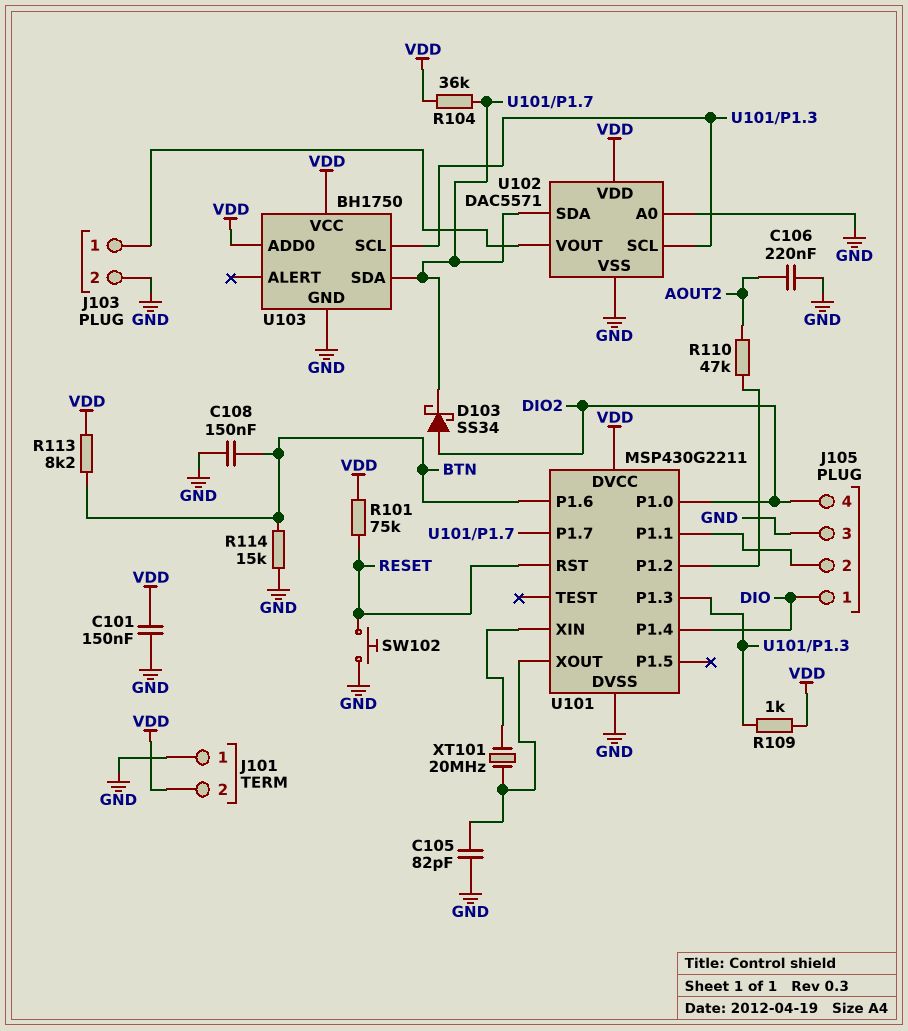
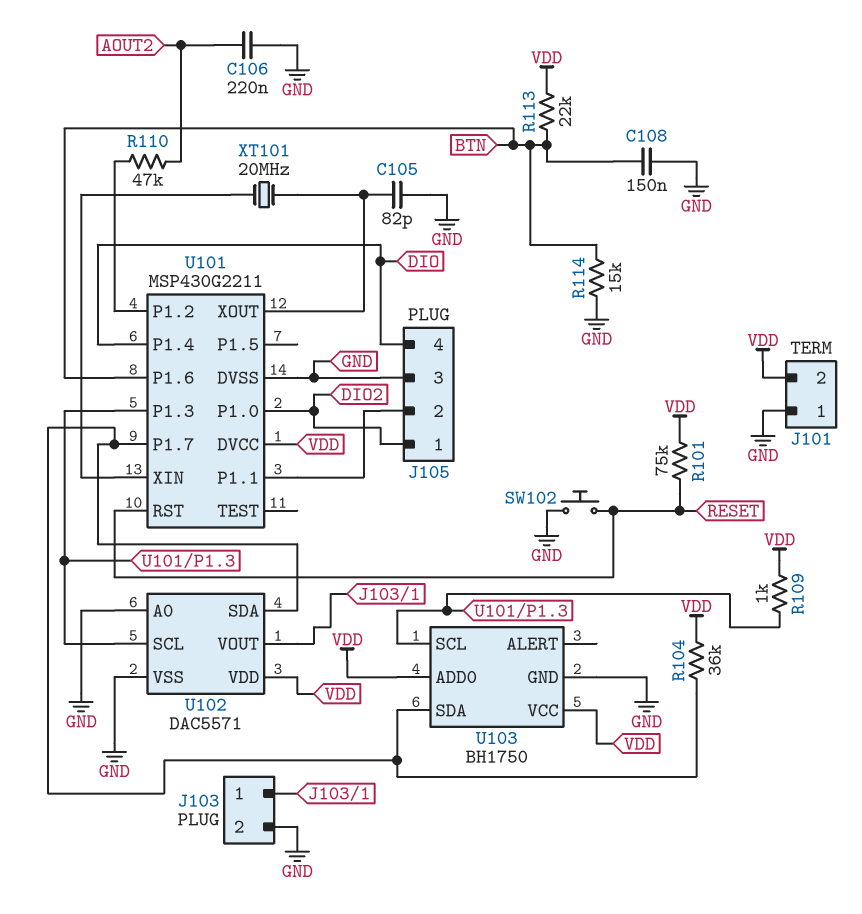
C101: 150nF (GND, VDD) -> none
D103: schottky SS34 (A DIO2, K U101/P1.7) -> none
J105 pin 1: DIO -> DIO2
J105 pin 4: DIO2 -> DIO
R113: 8.2k (BTN, VDD) -> 22k (BTN, VDD)

